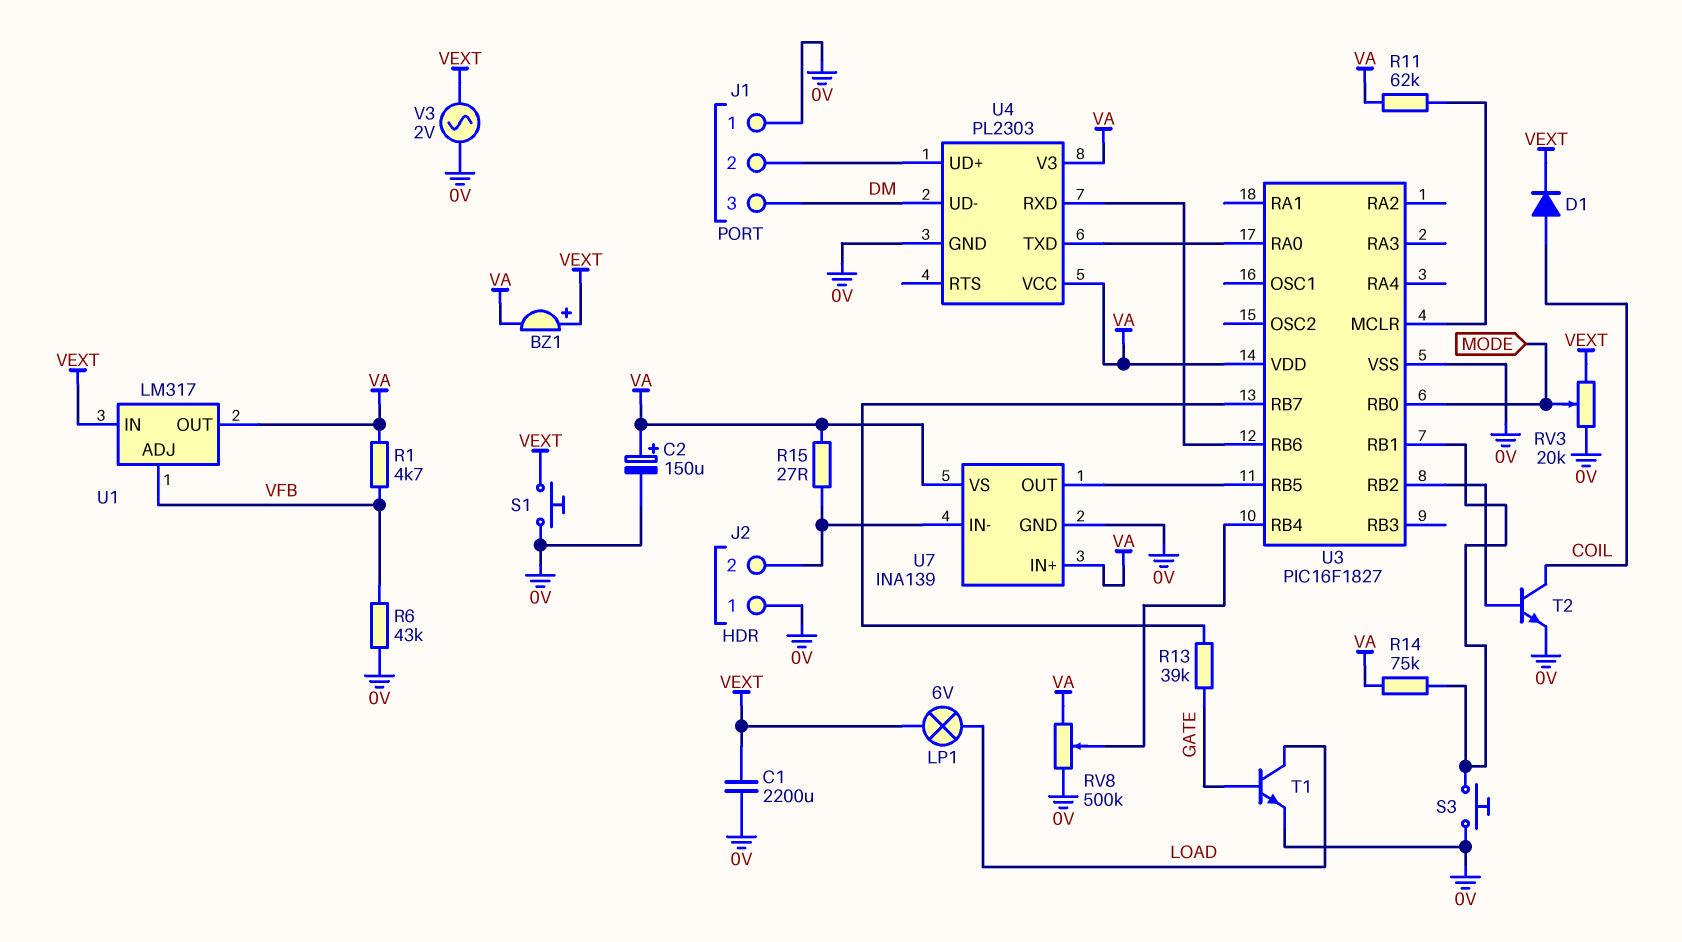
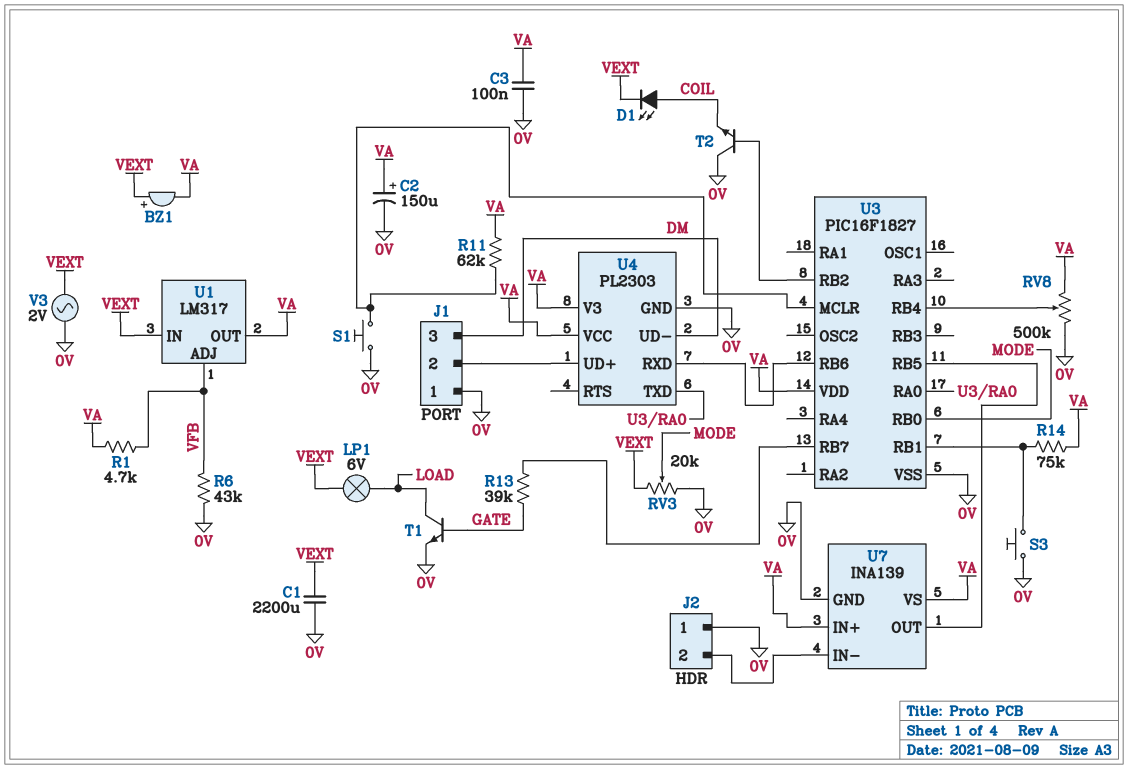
C3: none -> 100nF (0V, VA)
D1: diode (A COIL, K VEXT) -> LED (A COIL, K VEXT)
R15: 27 (J2/2, VA) -> none
S1: button (0V, VEXT) -> button (0V, U3/MCLR)
T2: NPN (B U3/RB2, C COIL, E 0V) -> NPN (B U3/RB2, C 0V, E COIL)

